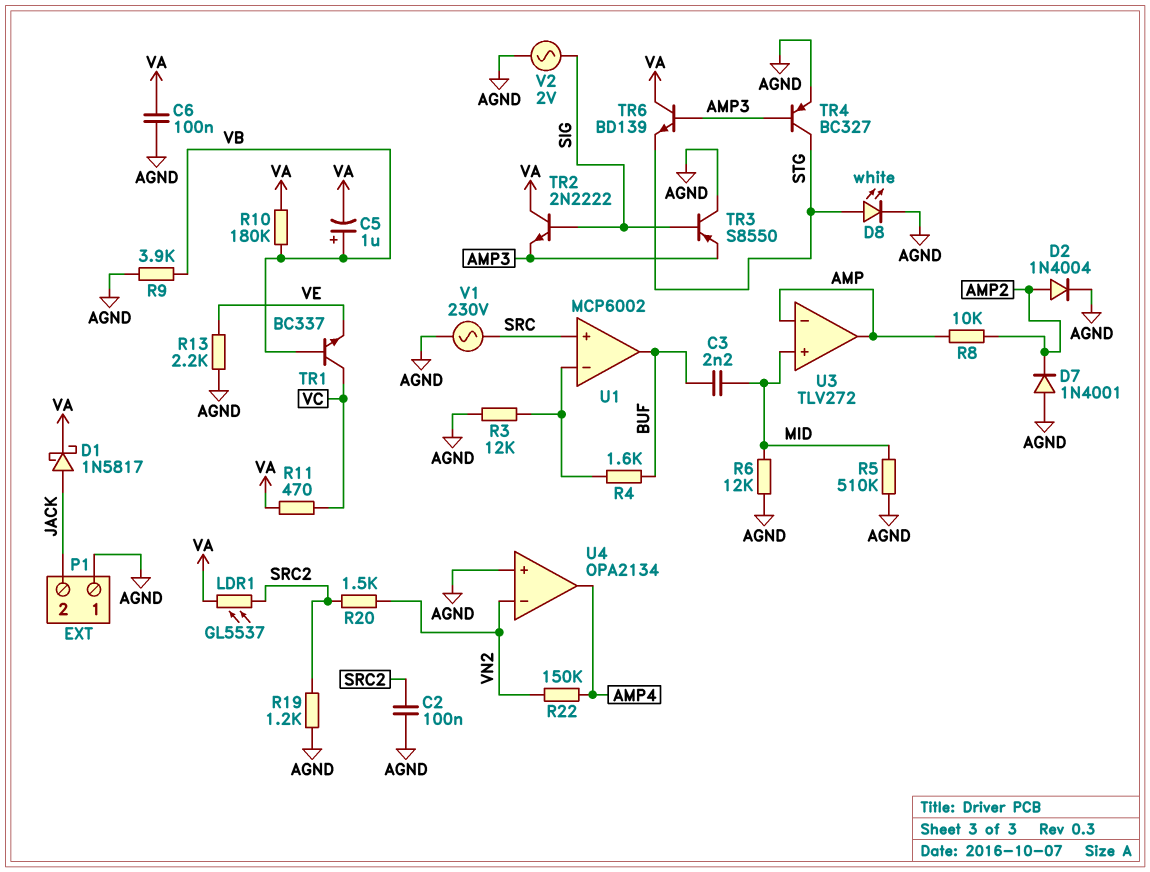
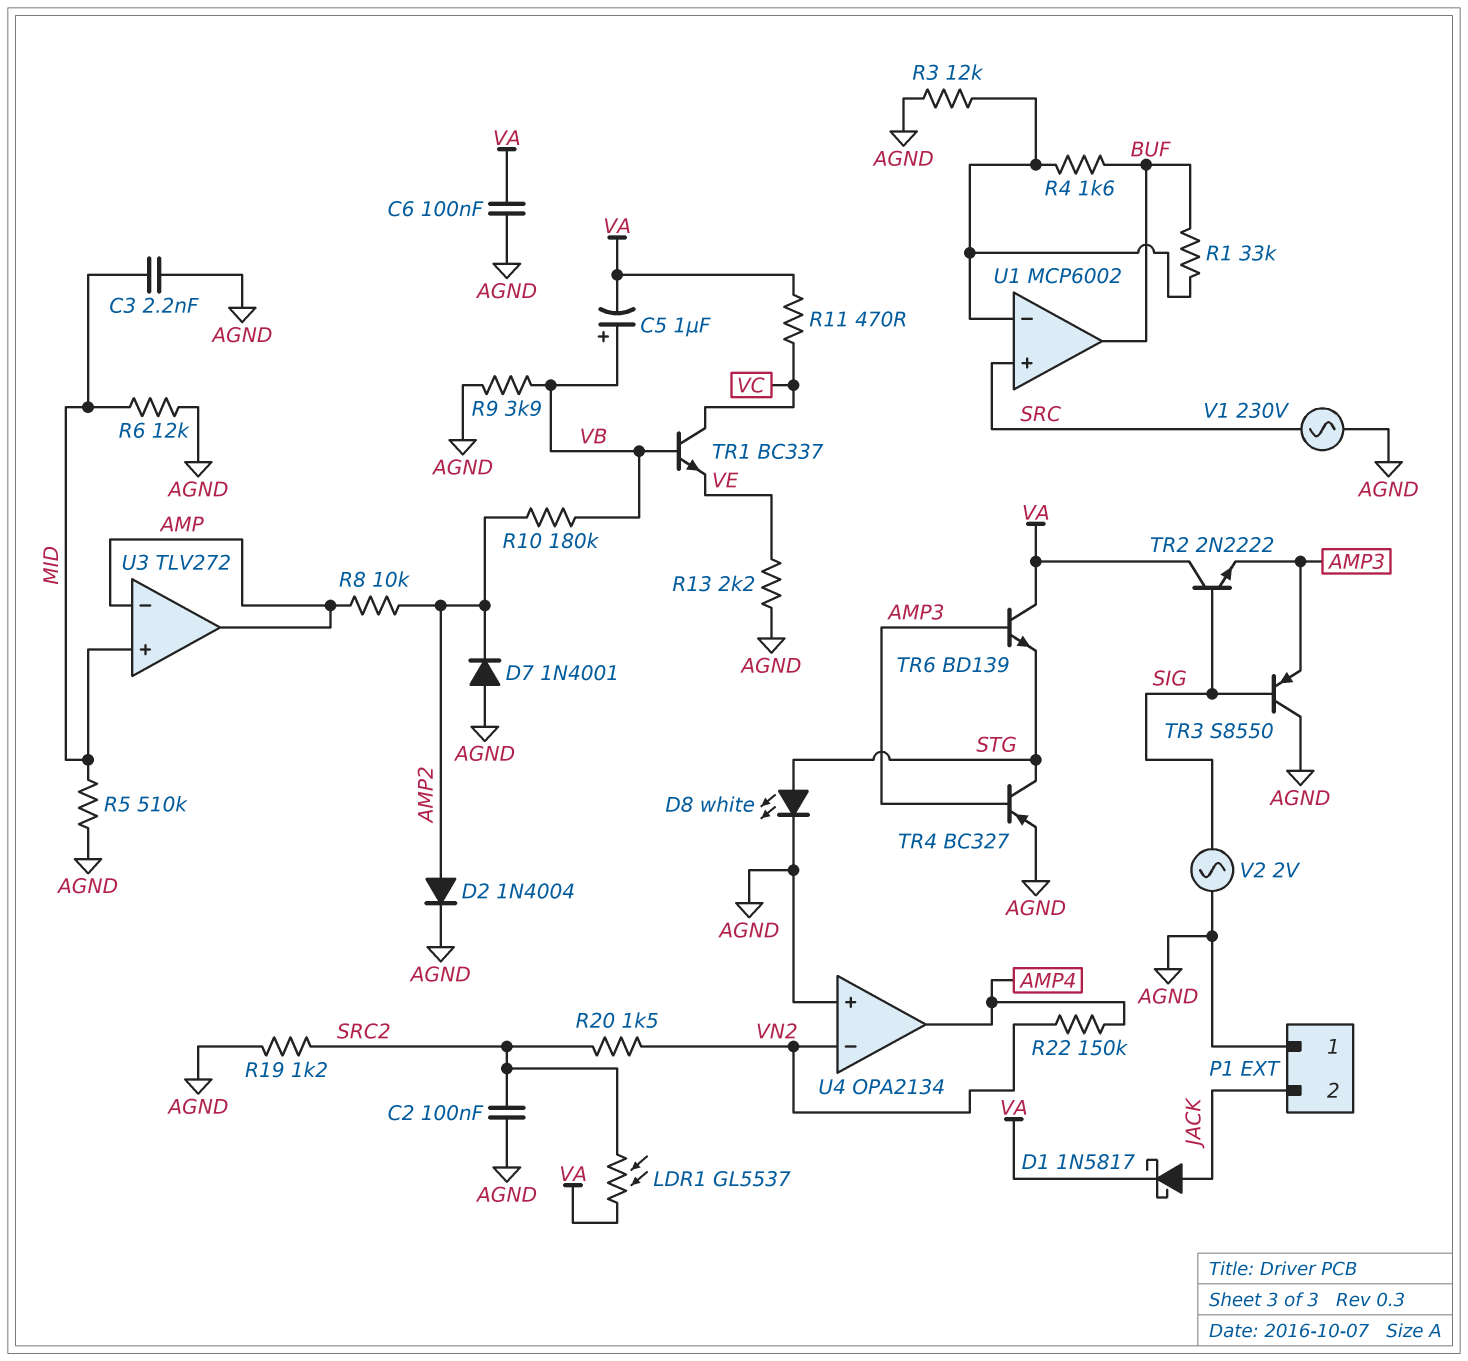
C3: 2.2nF (BUF, MID) -> 2.2nF (AGND, MID)
R1: none -> 33k (BUF, U1/in-)
R10: 180k (VA, VB) -> 180k (AMP2, VB)

